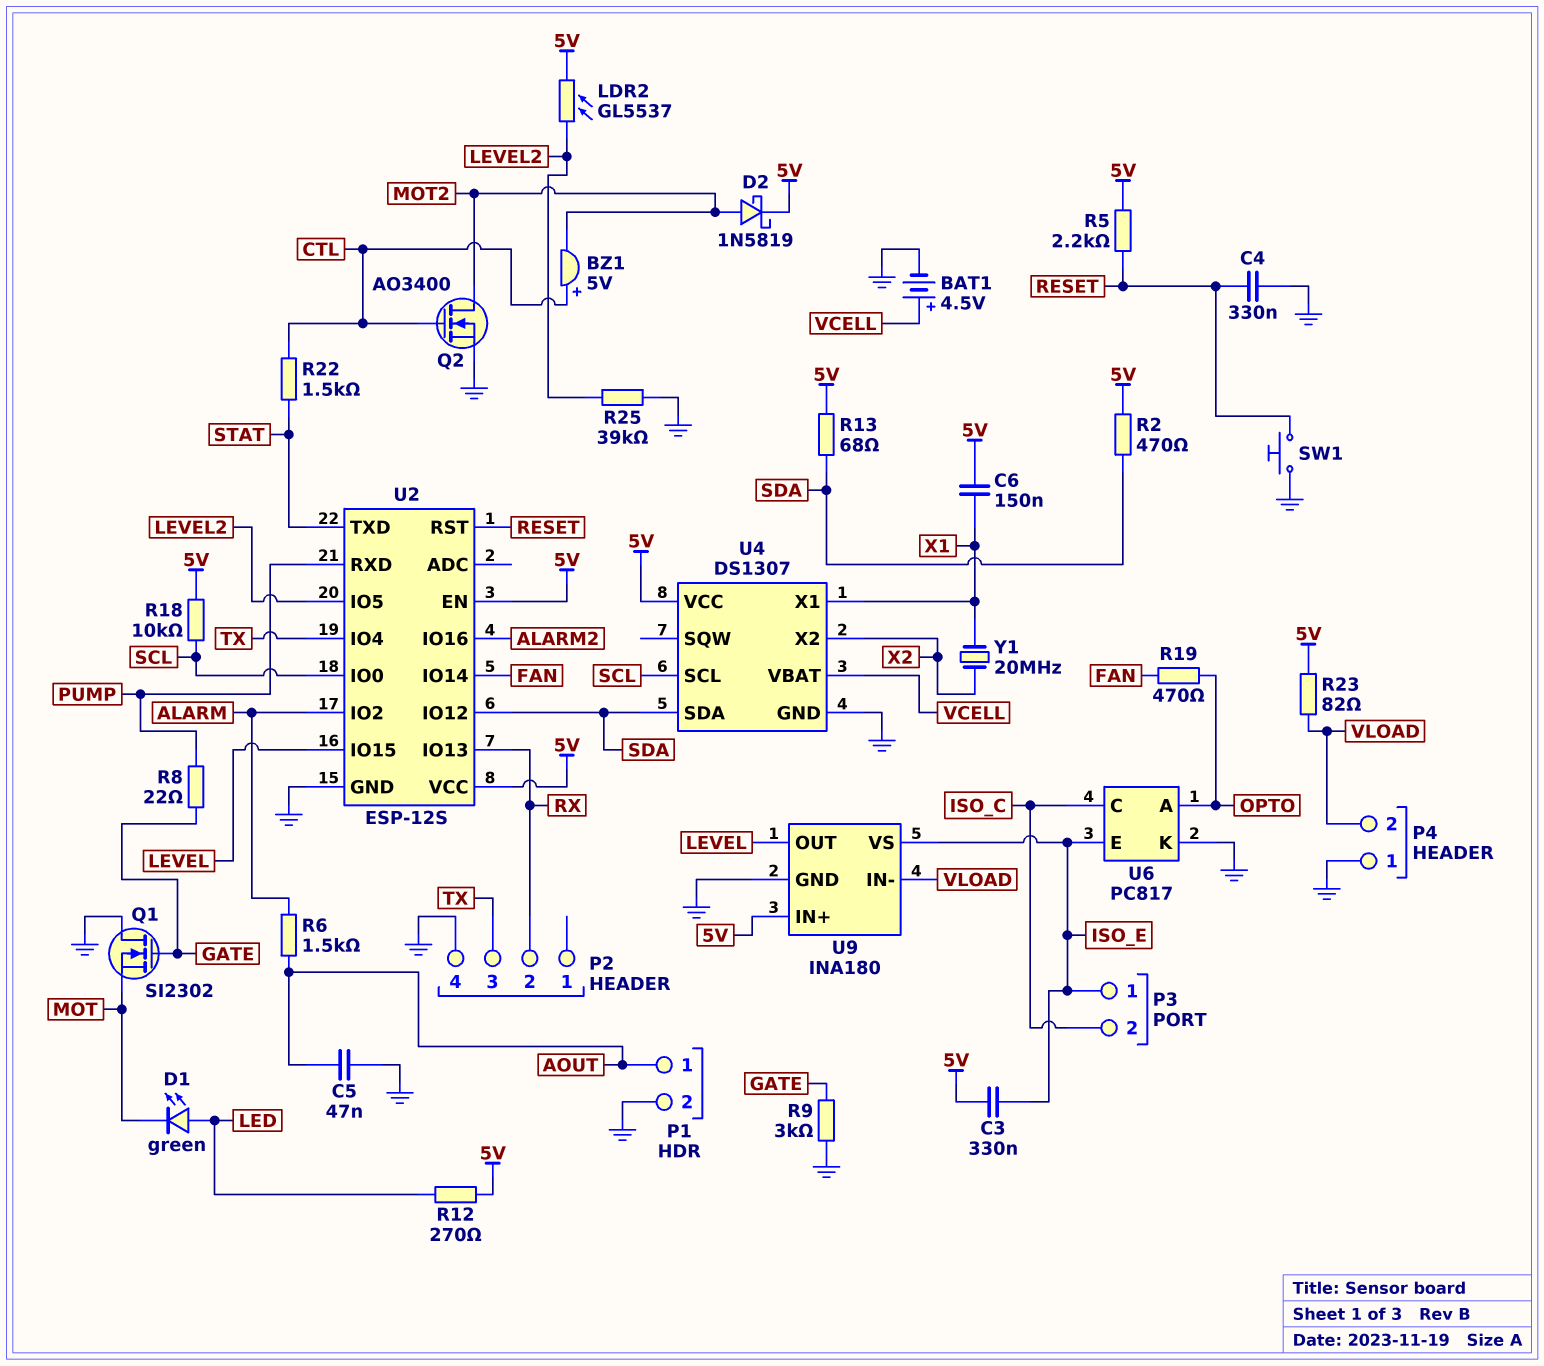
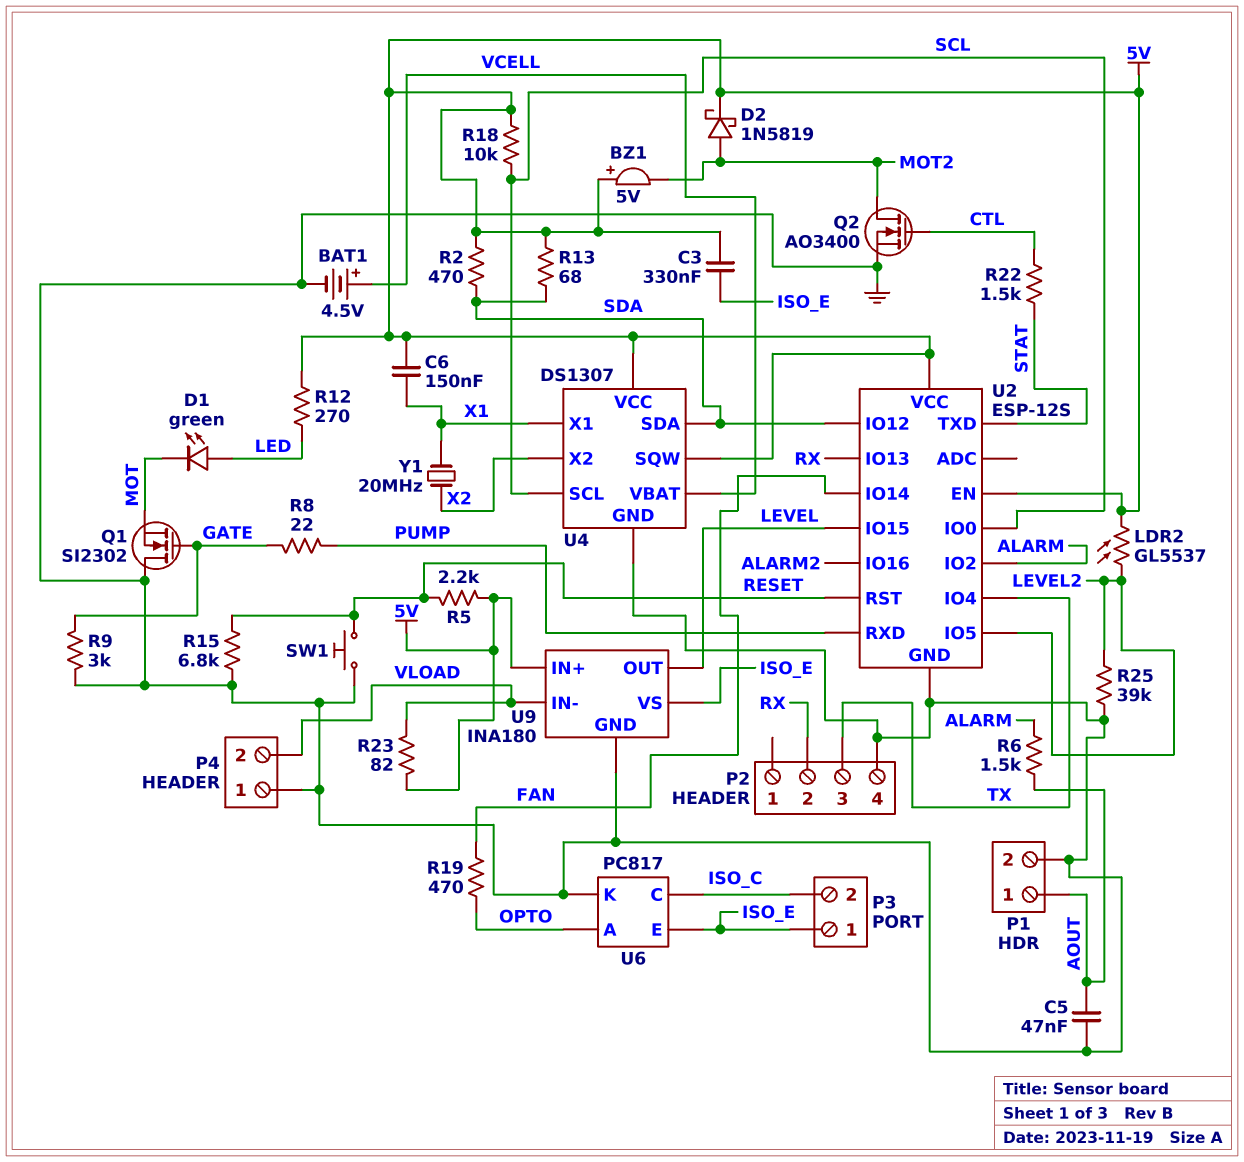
BZ1: buzzer 5V (plus CTL, minus MOT2) -> buzzer 5V (plus 5V, minus MOT2)
C4: 330nF (GND, RESET) -> none
R15: none -> 6.8k (GND, RESET)
U4 pin SQW: none -> 5V

